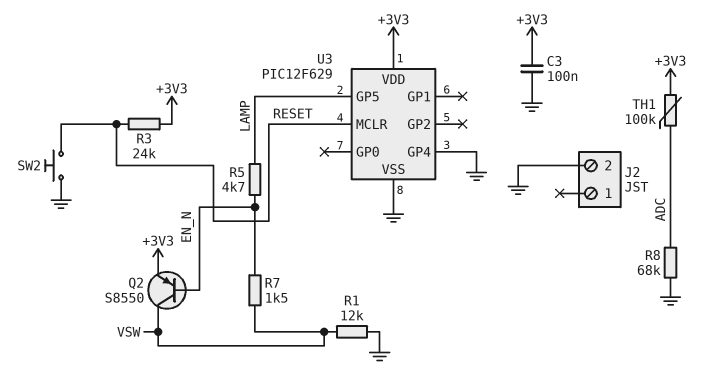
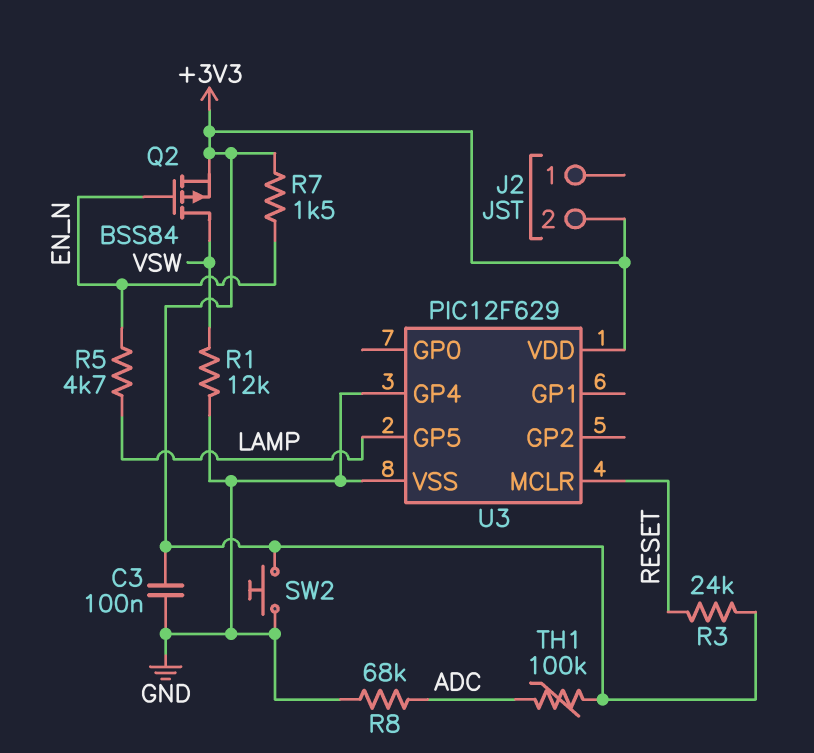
J2 pin 2: GND -> +3V3
Q2: PNP S8550 (B EN_N, C VSW, E +3V3) -> PMOS BSS84 (G EN_N, D VSW, S +3V3)
R7: 1.5k (EN_N, VSW) -> 1.5k (+3V3, EN_N)
SW2: button (GND, RESET) -> button (+3V3, GND)

